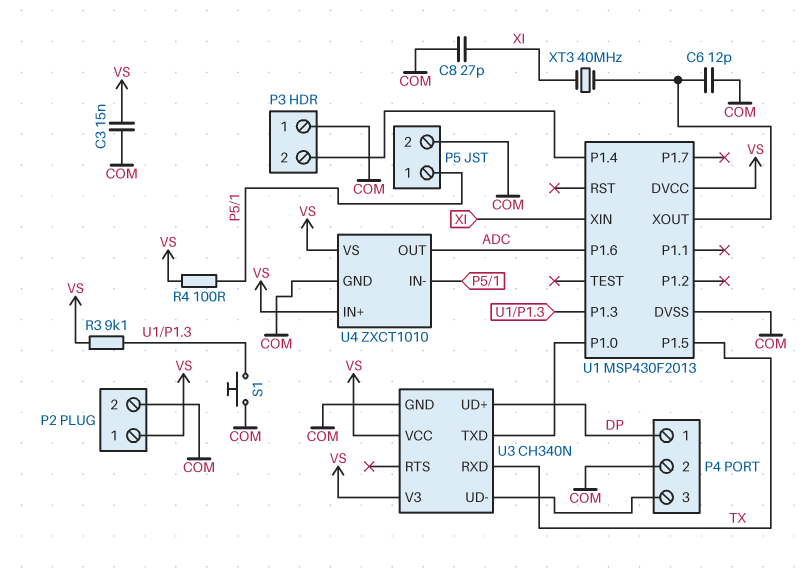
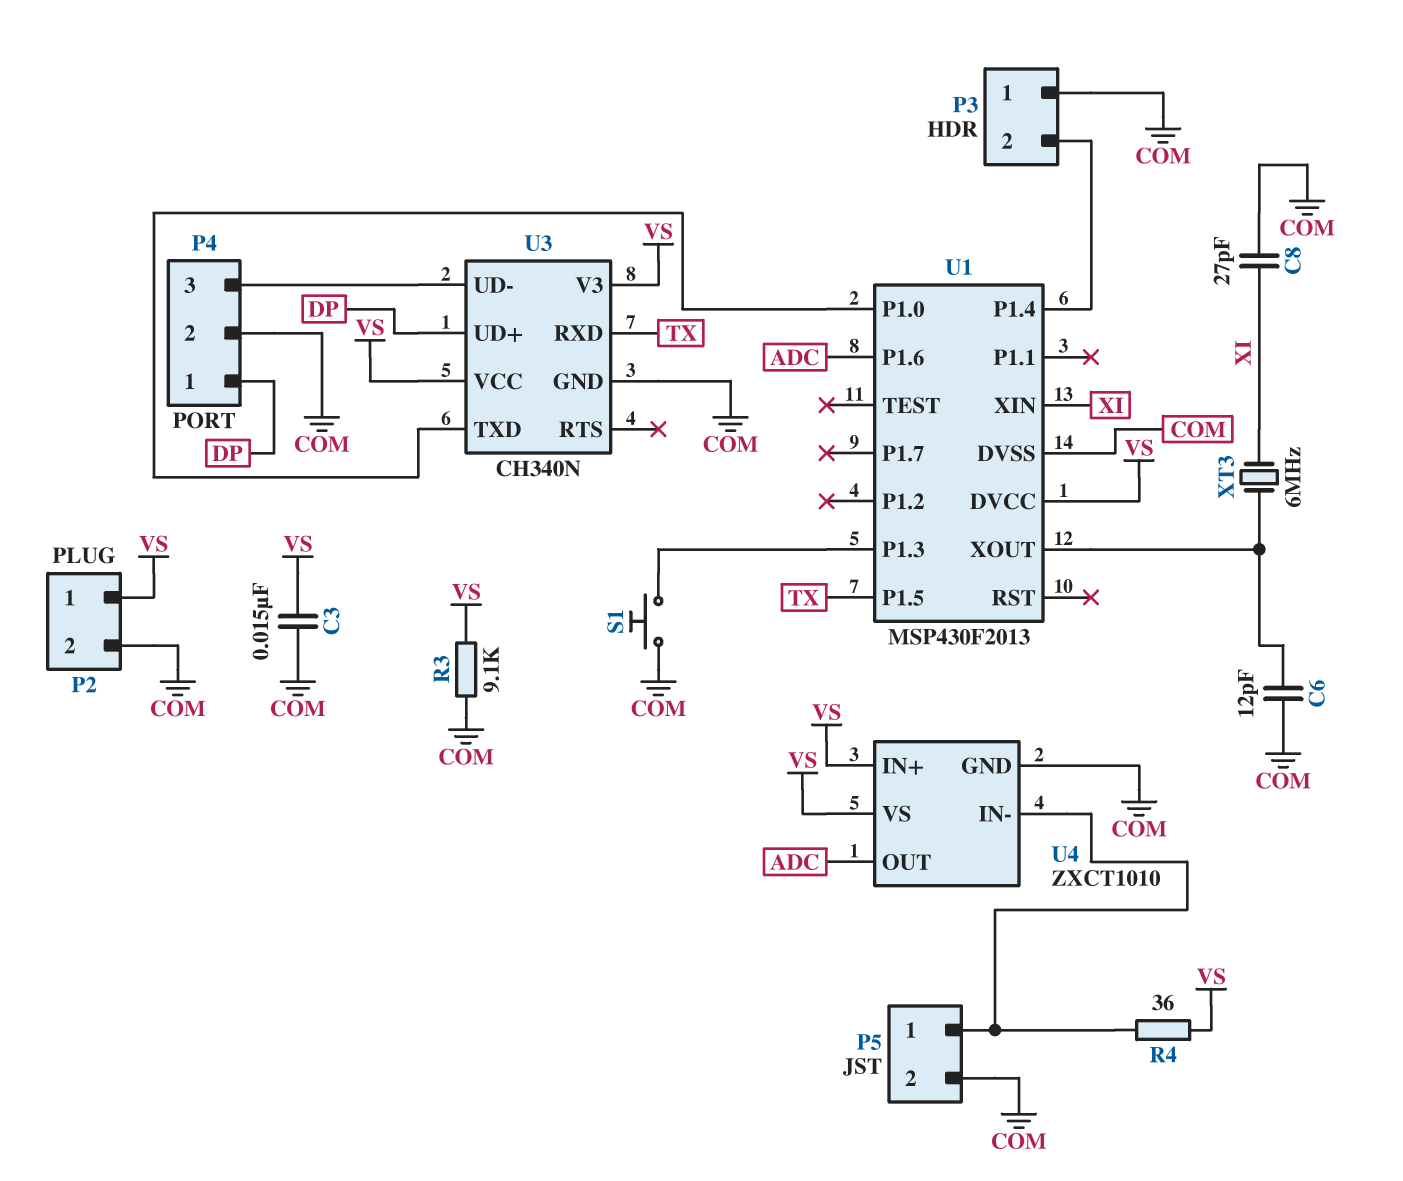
R3: 9.1k (U1/P1.3, VS) -> 9.1k (COM, VS)
R4: 100 (P5/1, VS) -> 36 (P5/1, VS)
XT3: 40MHz (U1/XOUT, XI) -> 6MHz (U1/XOUT, XI)

